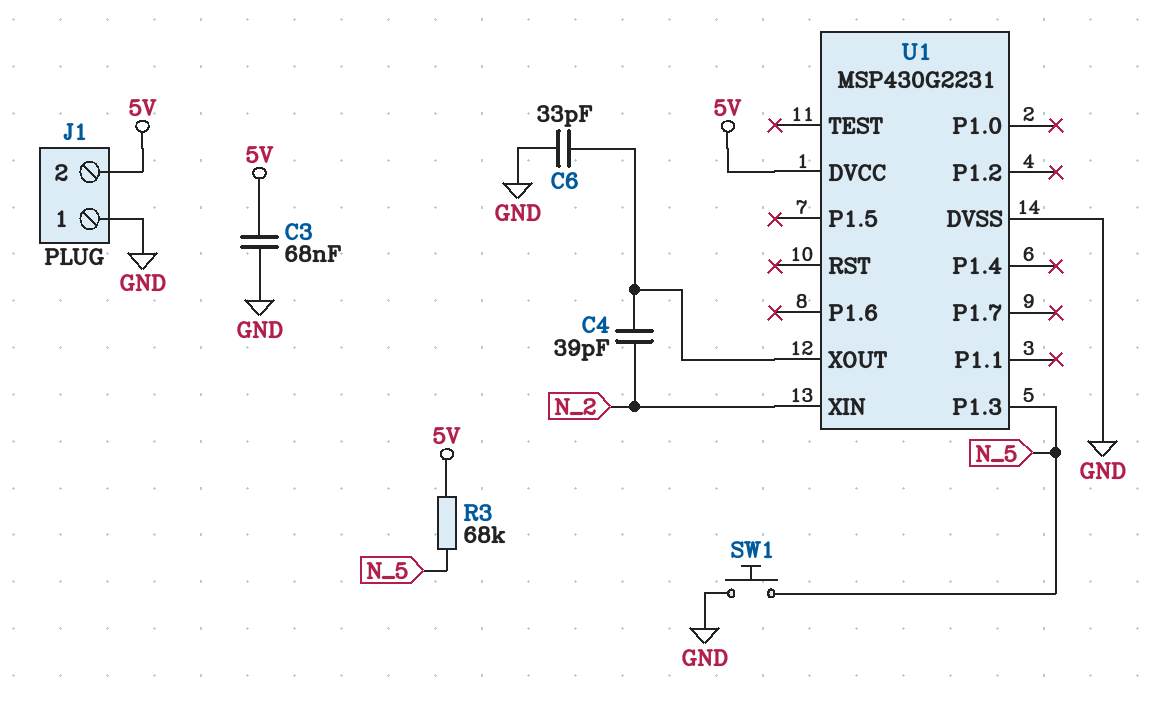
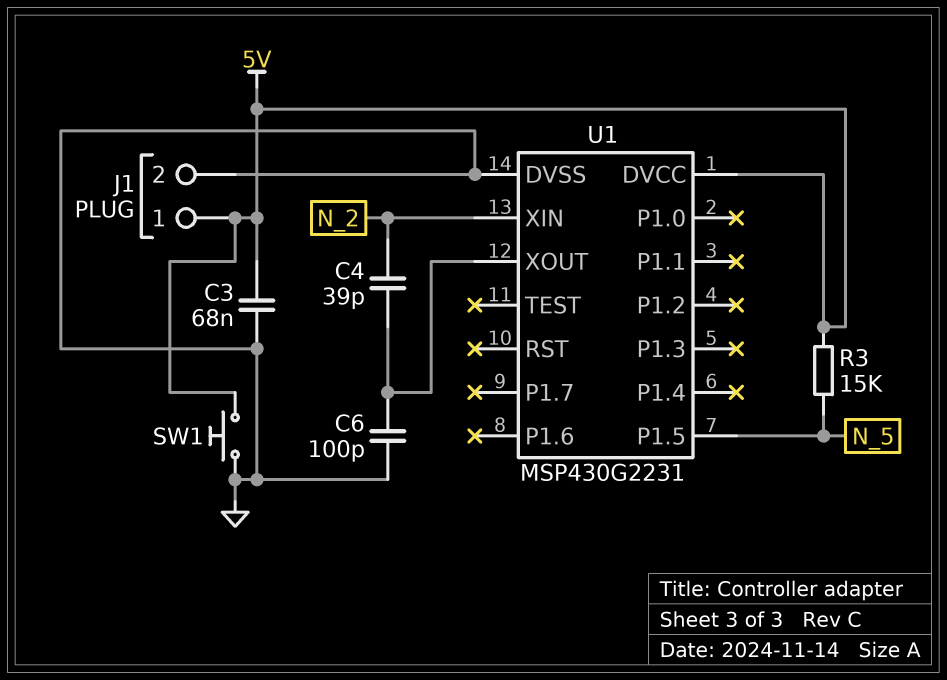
C6: 33pF (GND, U1/XOUT) -> 100pF (GND, U1/XOUT)
J1 pin 1: GND -> 5V
J1 pin 2: 5V -> GND
R3: 68k (5V, N_5) -> 15k (5V, N_5)
SW1: button (GND, N_5) -> button (5V, GND)
U1 pin P1.3: N_5 -> none
U1 pin P1.5: none -> N_5

